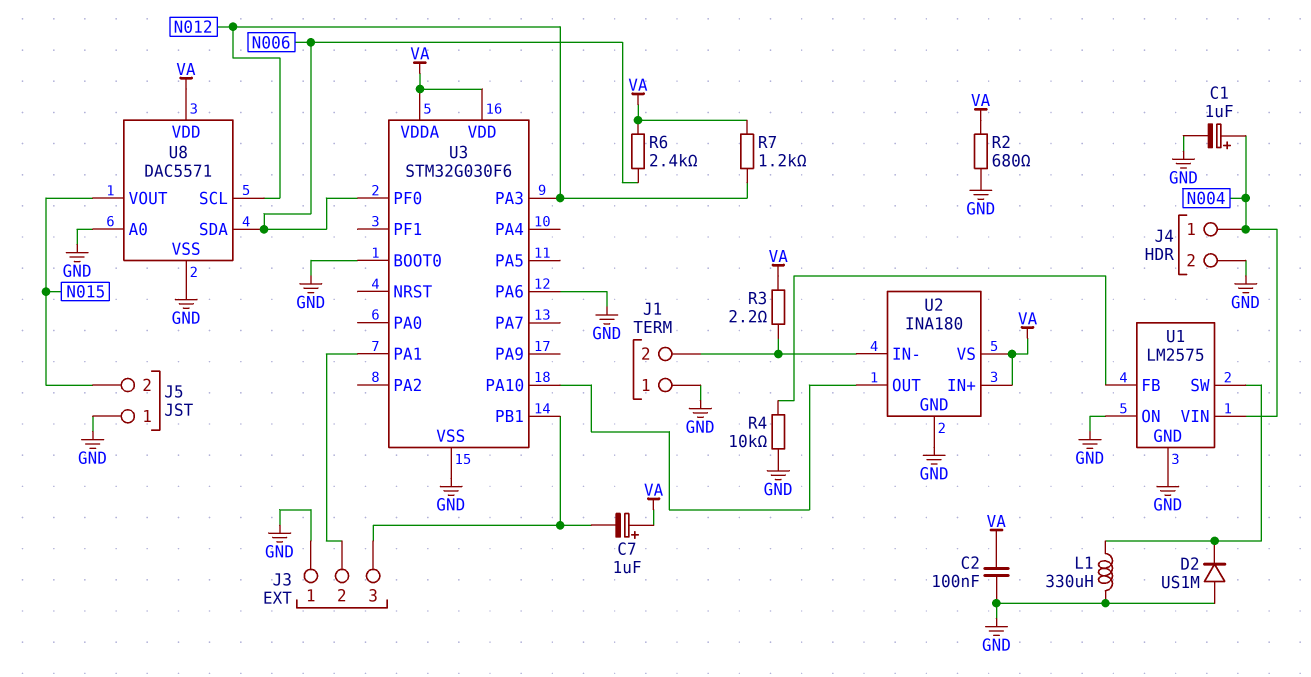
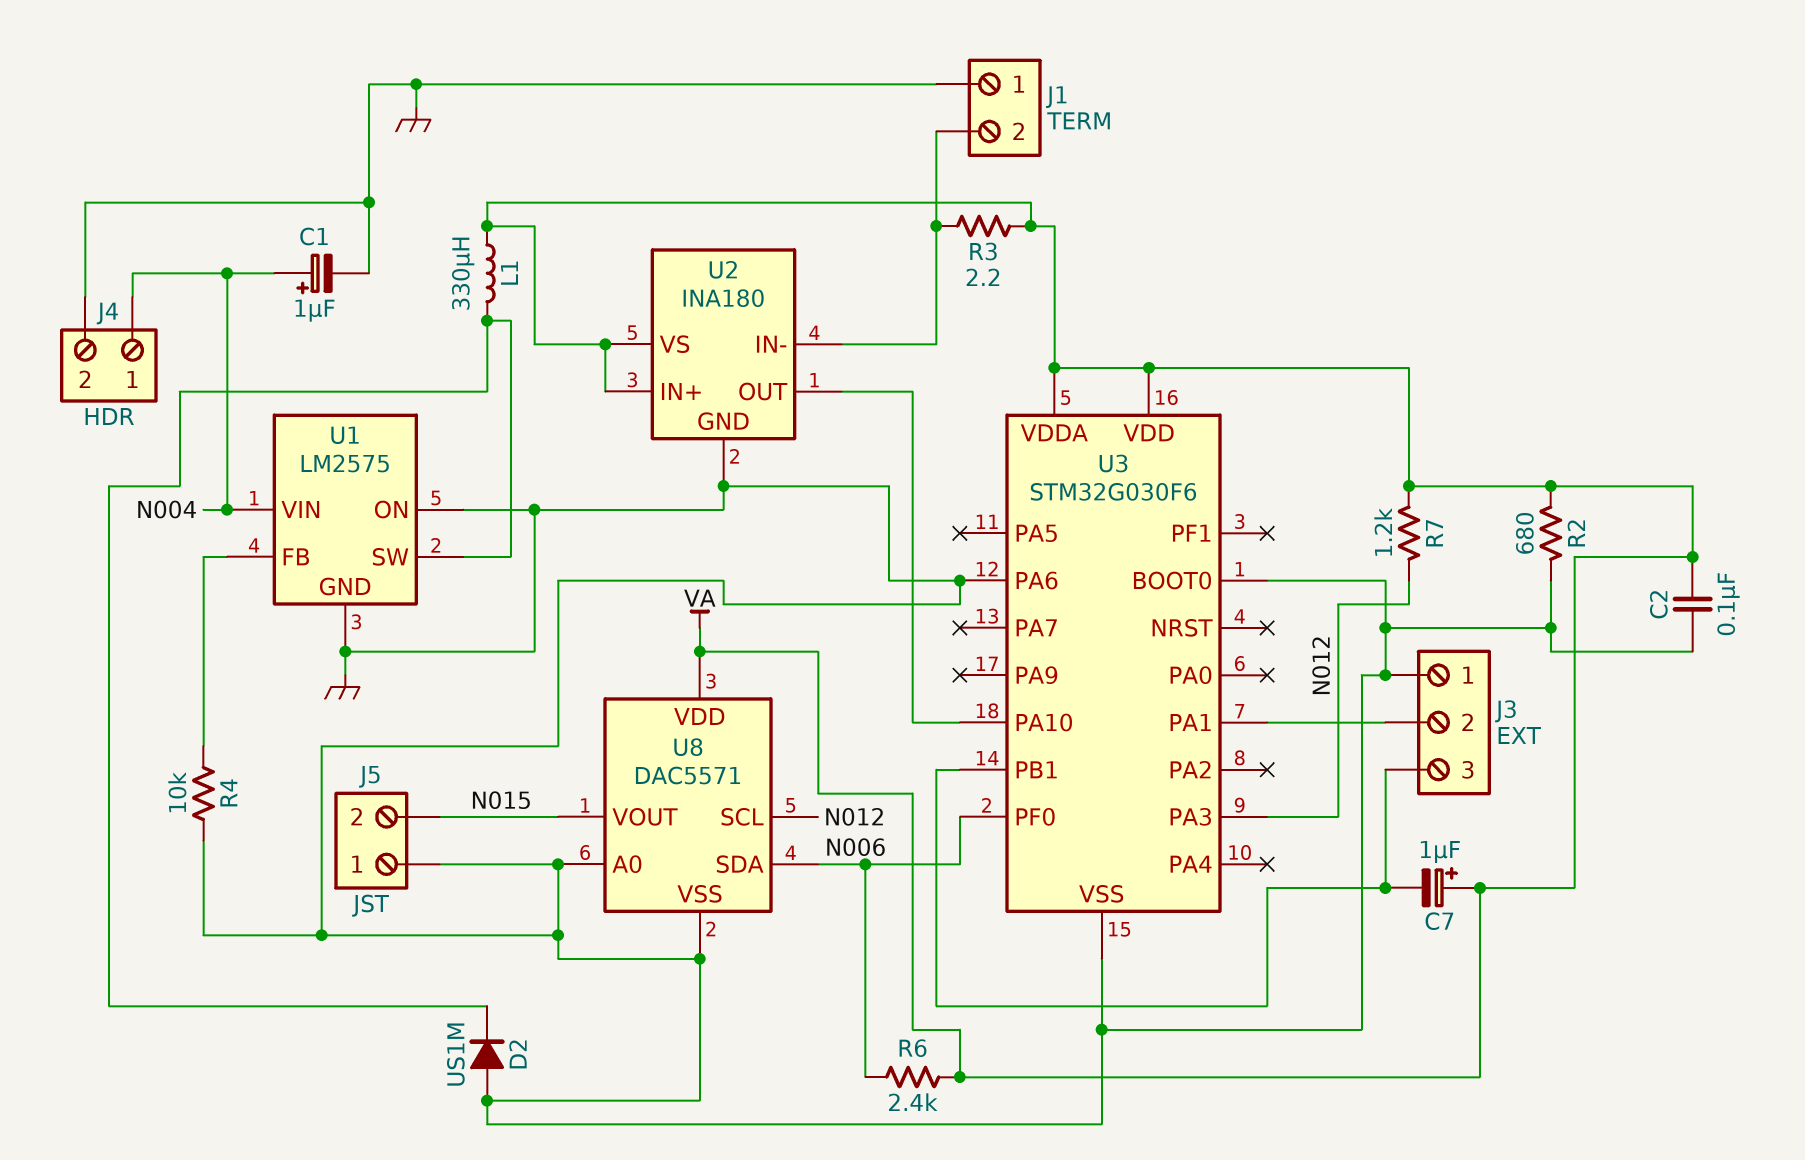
L1: 330uH (GND, U1/SW) -> 330uH (U1/SW, VA)

